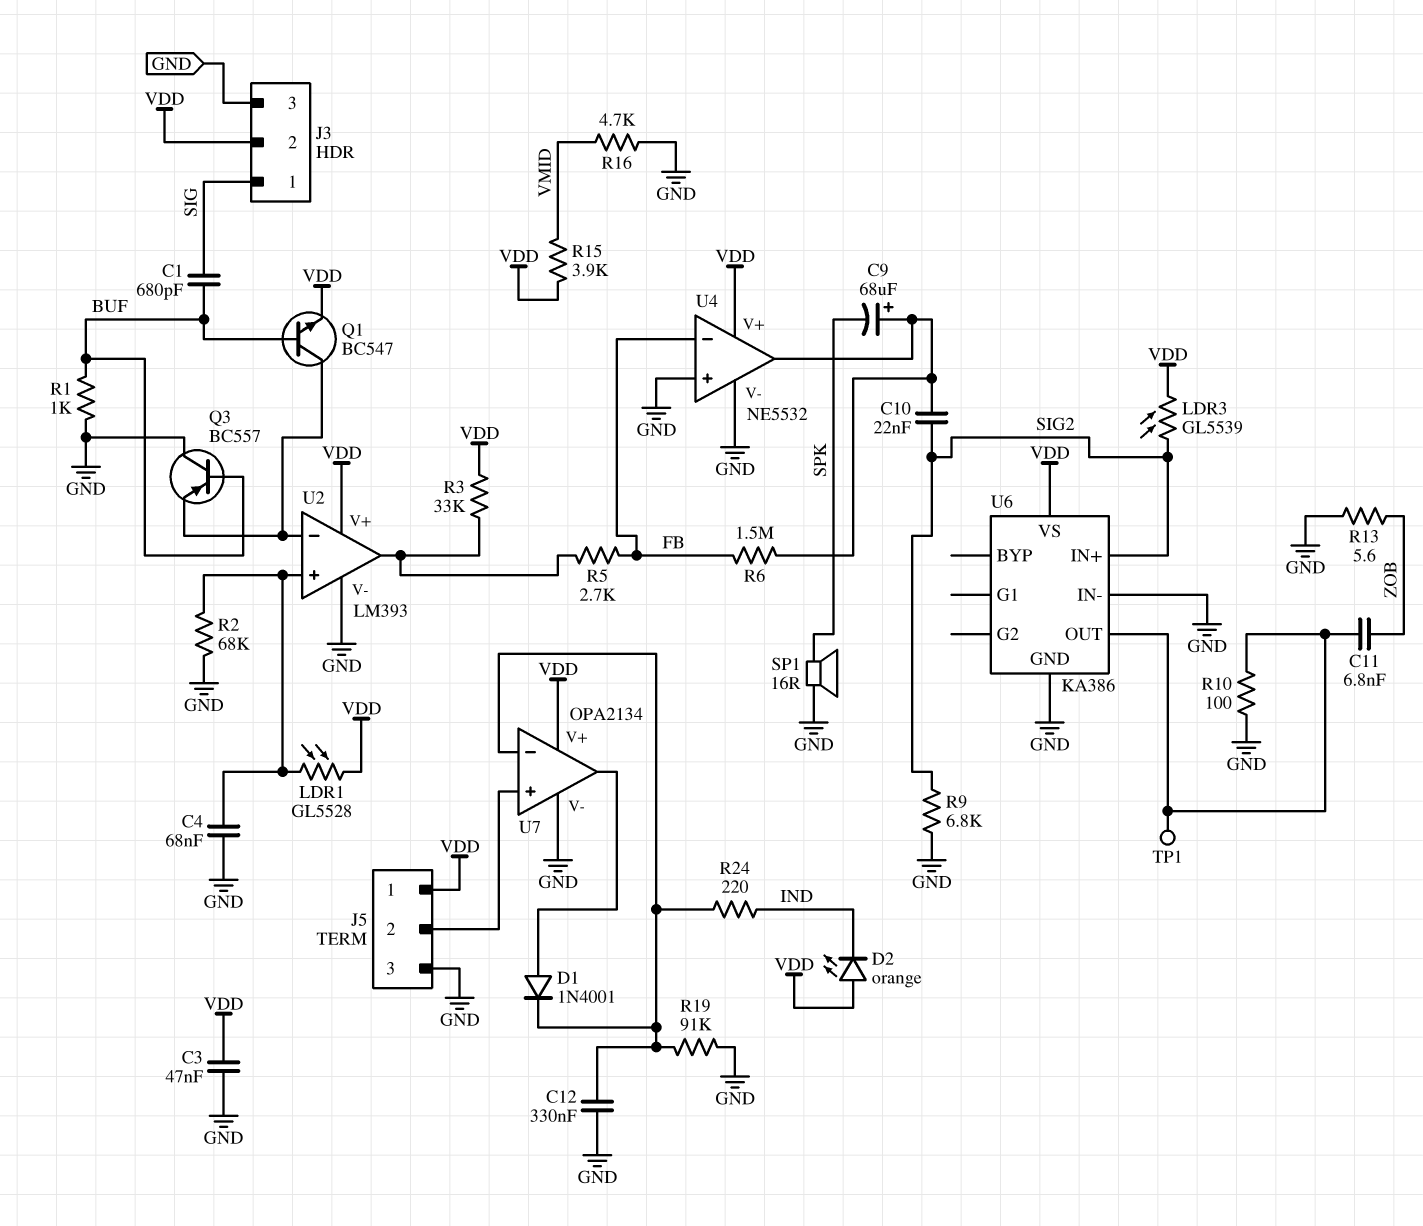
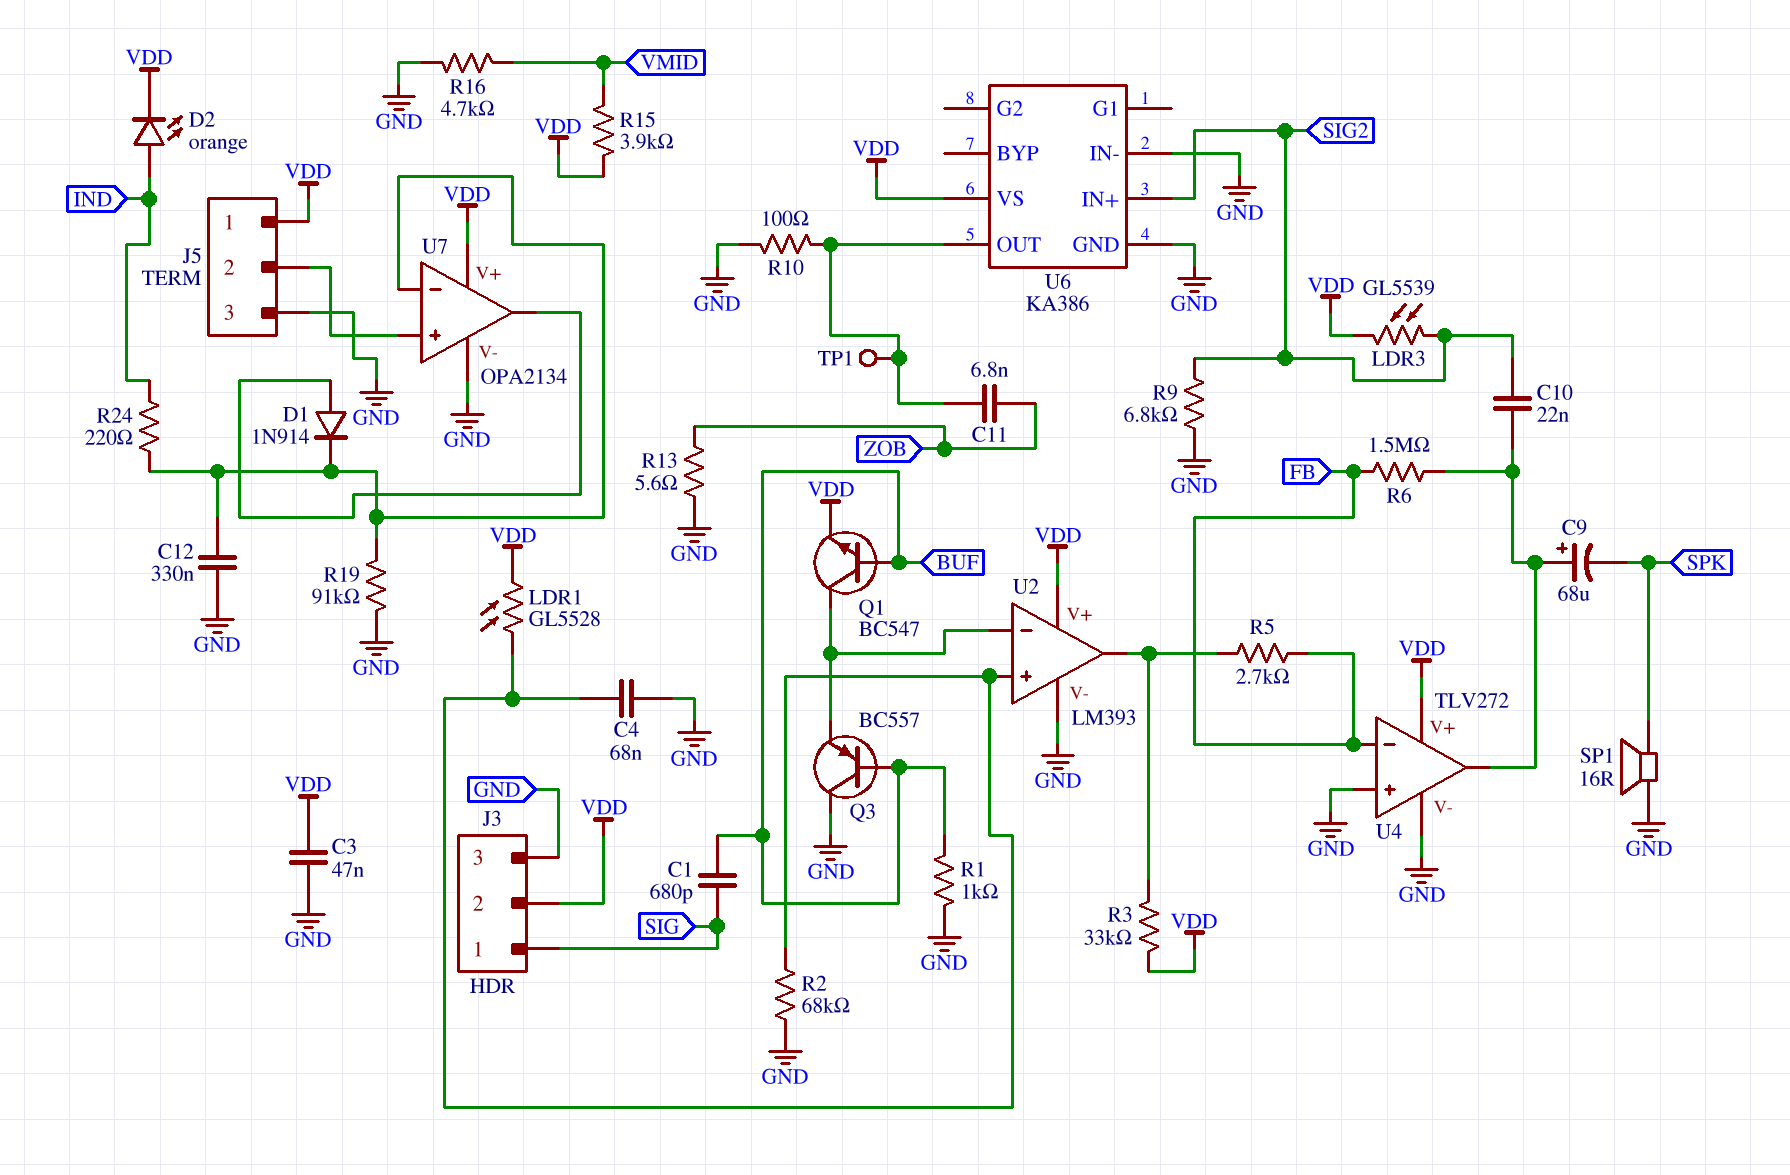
D1: diode 1N4001 (A U7/out, K U7/in-) -> diode 1N914 (A U7/out, K U7/in-)
D2: LED orange (A VDD, K IND) -> LED orange (A IND, K VDD)
U4: NE5532 -> TLV272

